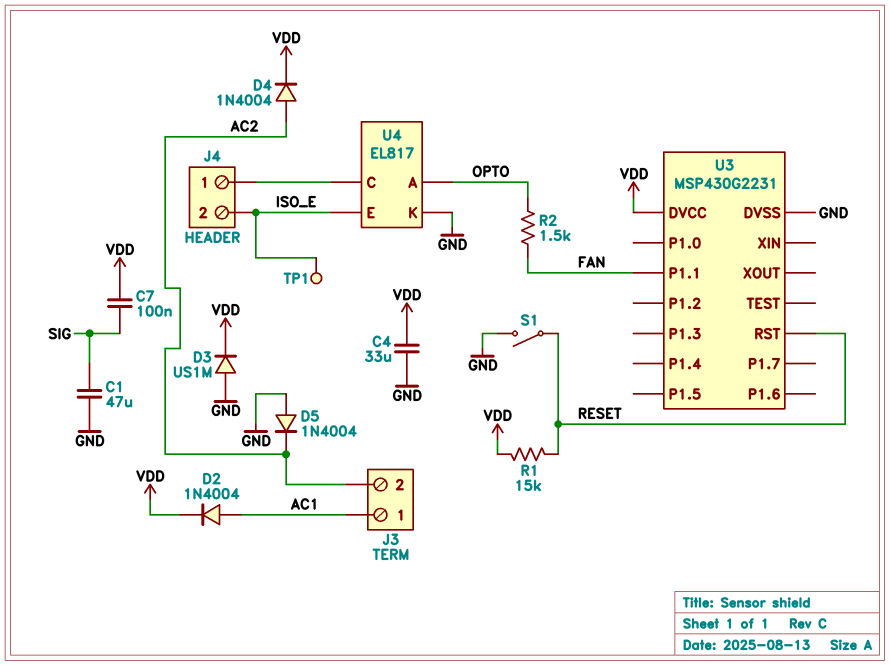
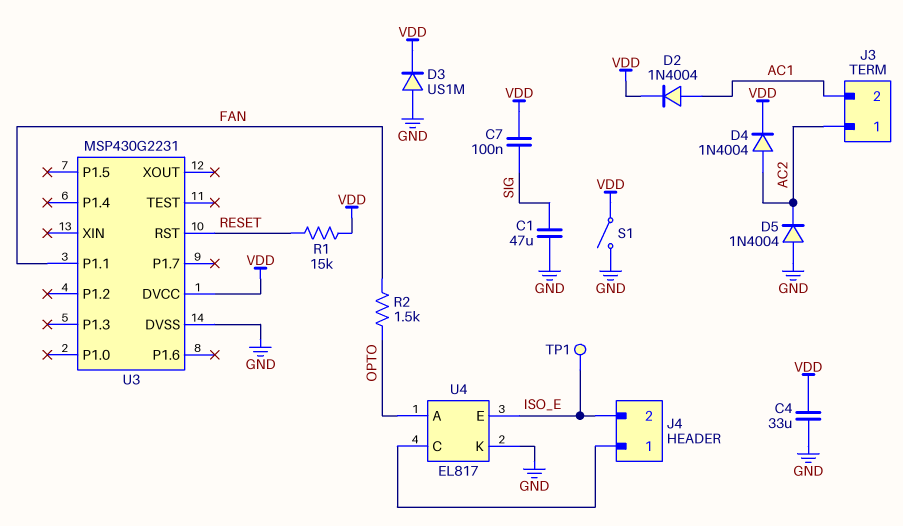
J3 pin 1: AC1 -> AC2
J3 pin 2: AC2 -> AC1
S1: switch (GND, RESET) -> switch (GND, VDD)

